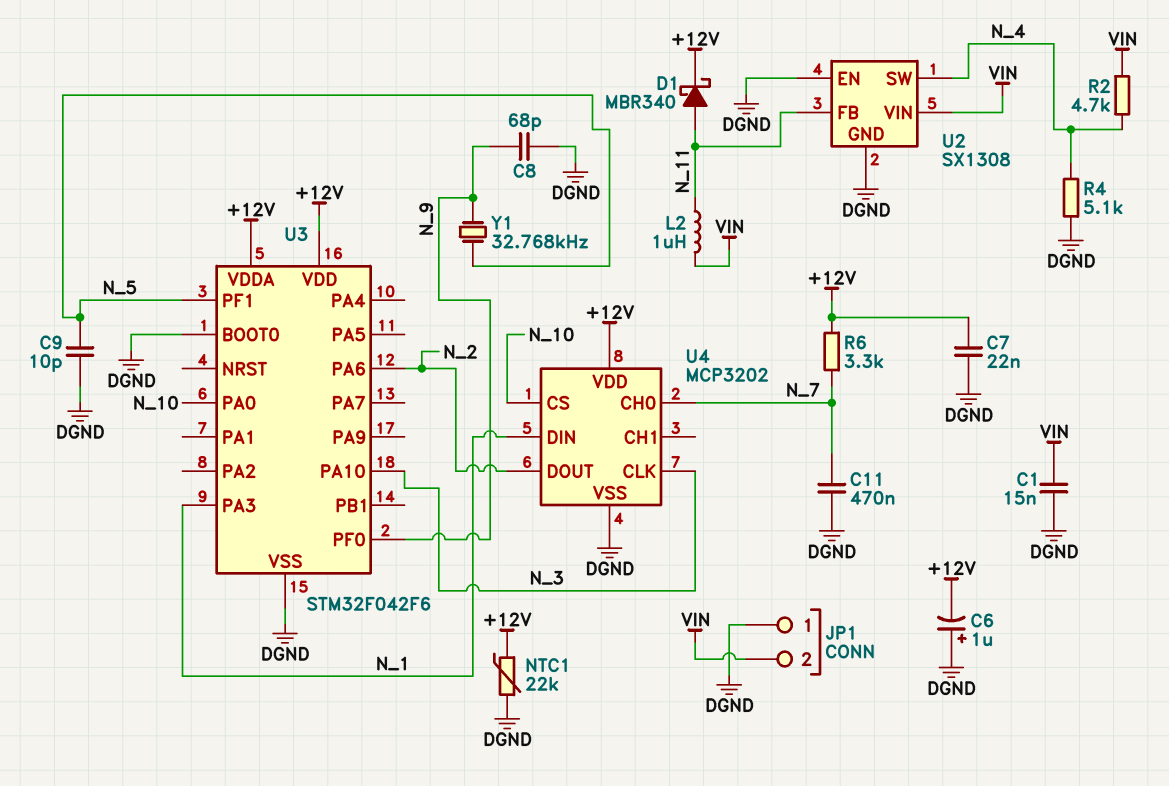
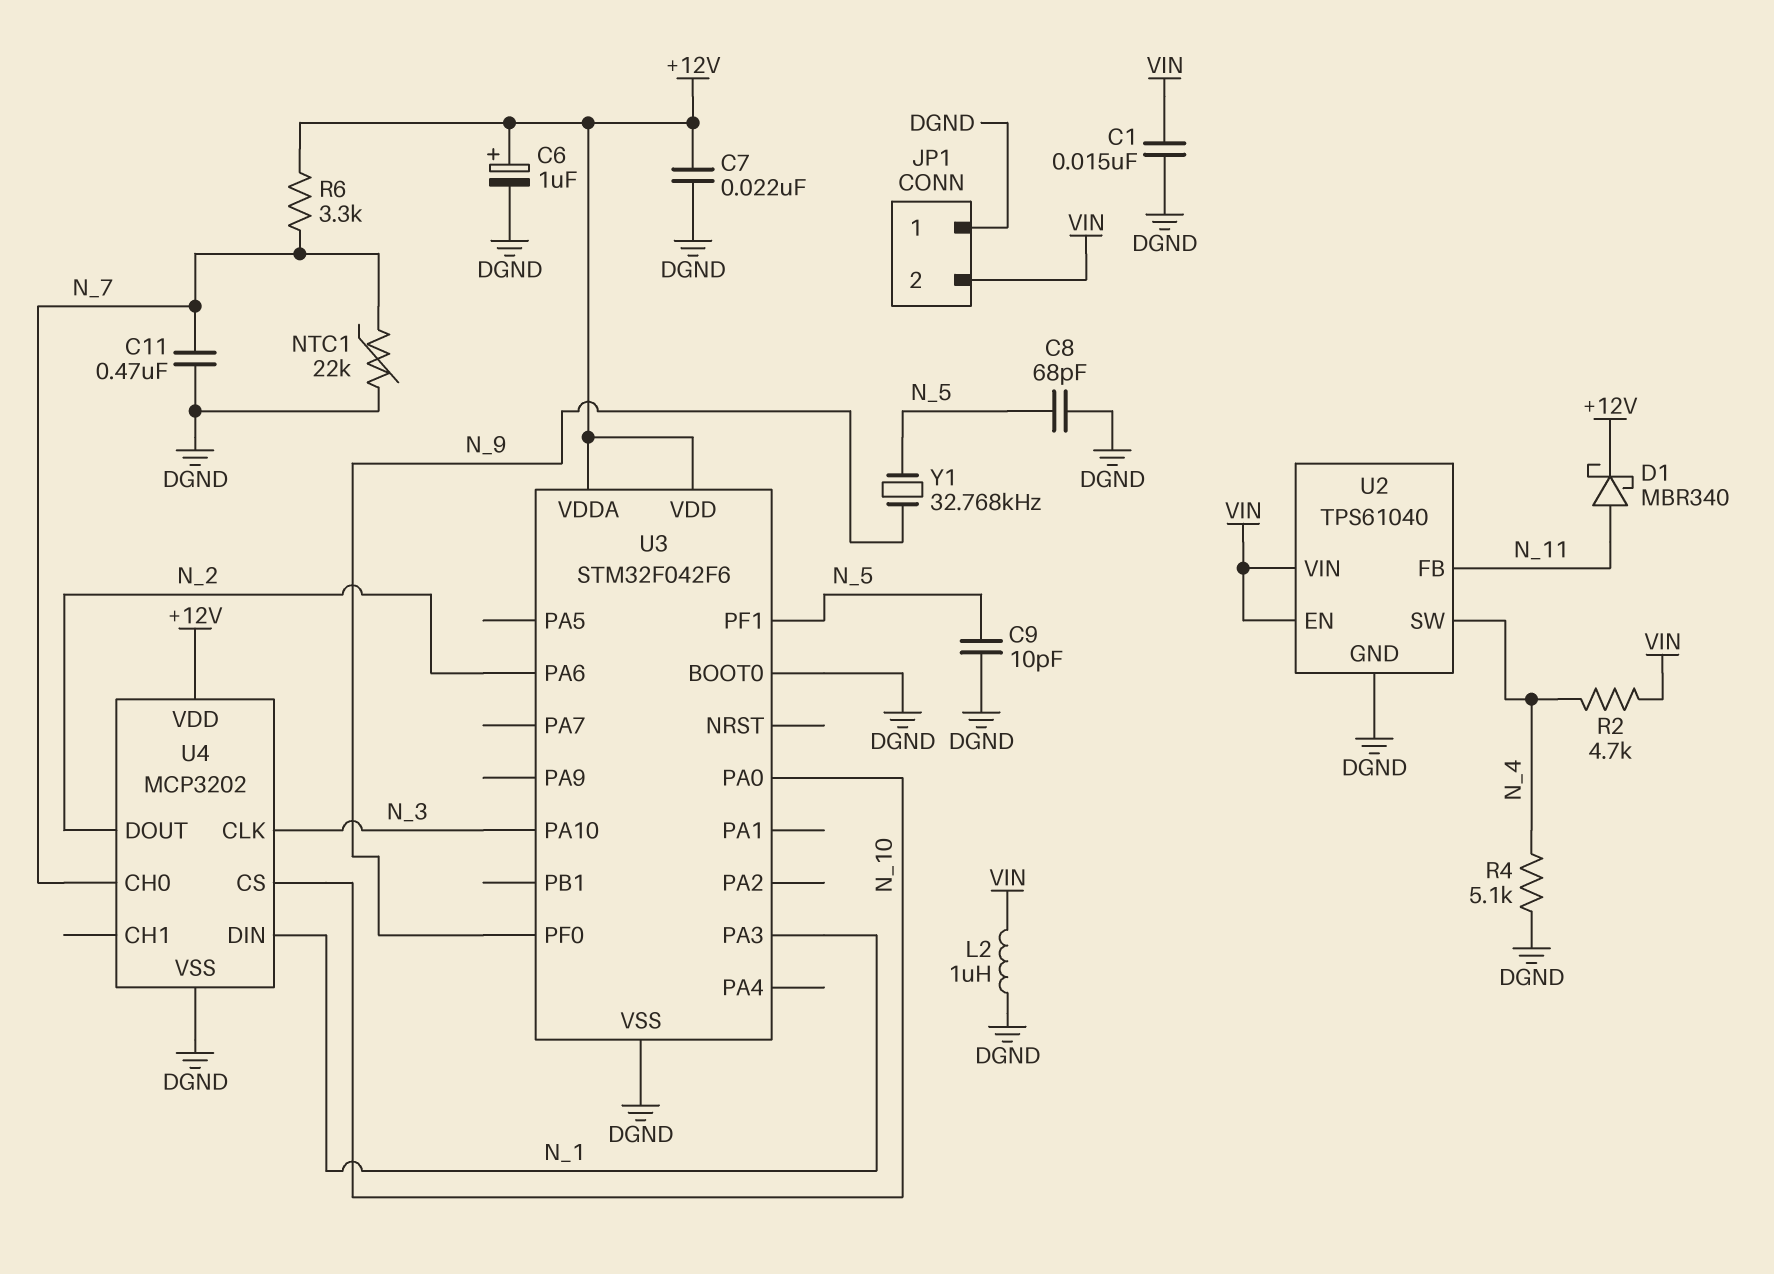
C6: 1uF (plus DGND, minus +12V) -> 1uF (plus +12V, minus DGND)
C8: 68pF (DGND, N_9) -> 68pF (DGND, N_5)
L2: 1uH (N_11, VIN) -> 1uH (DGND, VIN)
NTC1: 22k (+12V, DGND) -> 22k (DGND, N_7)
U2: SX1308 -> TPS61040
U2 pin EN: DGND -> VIN

